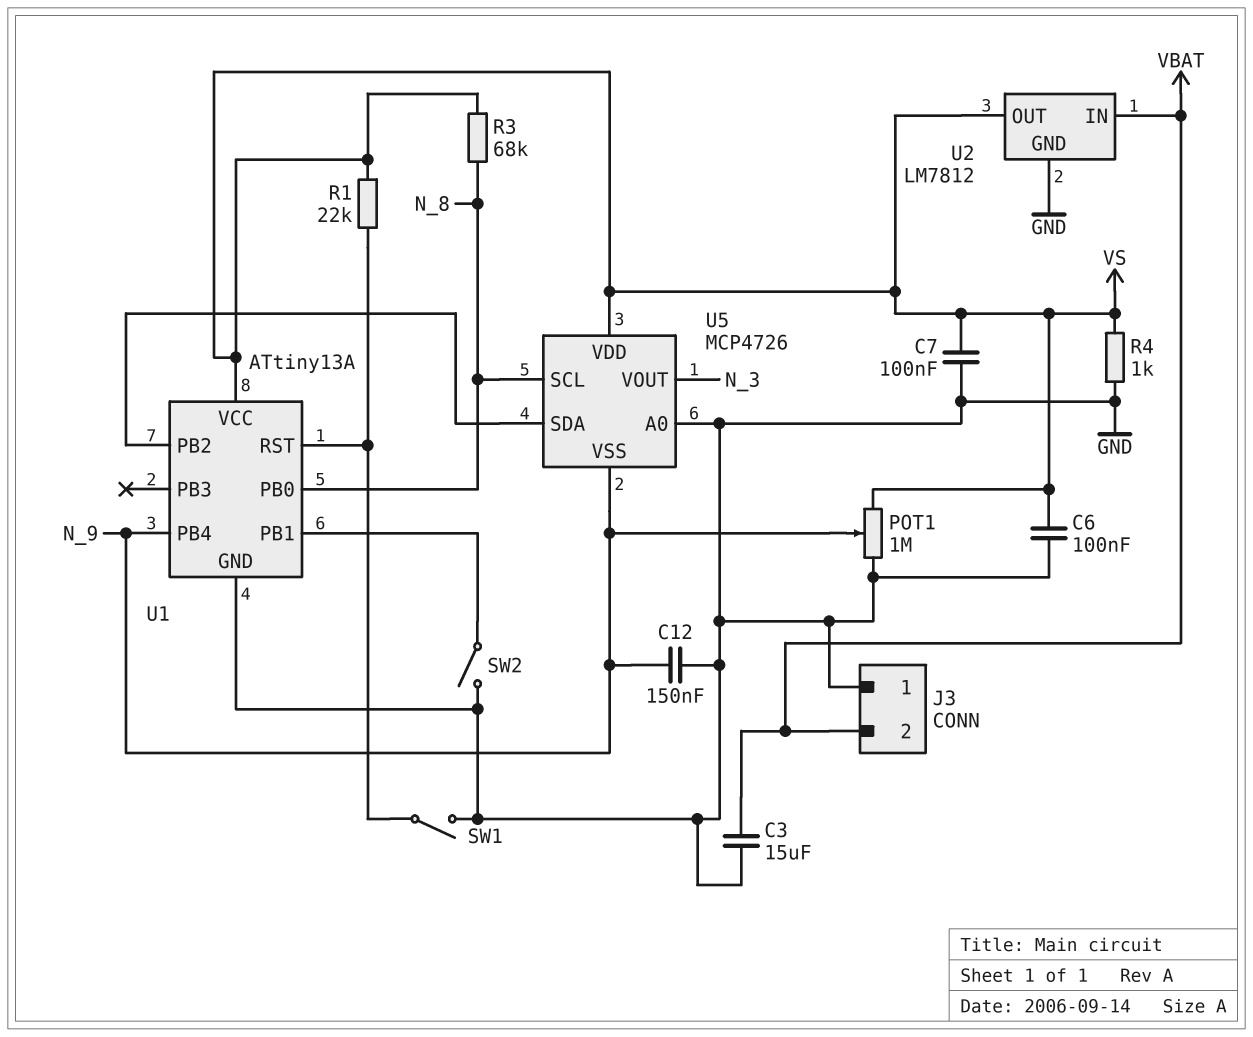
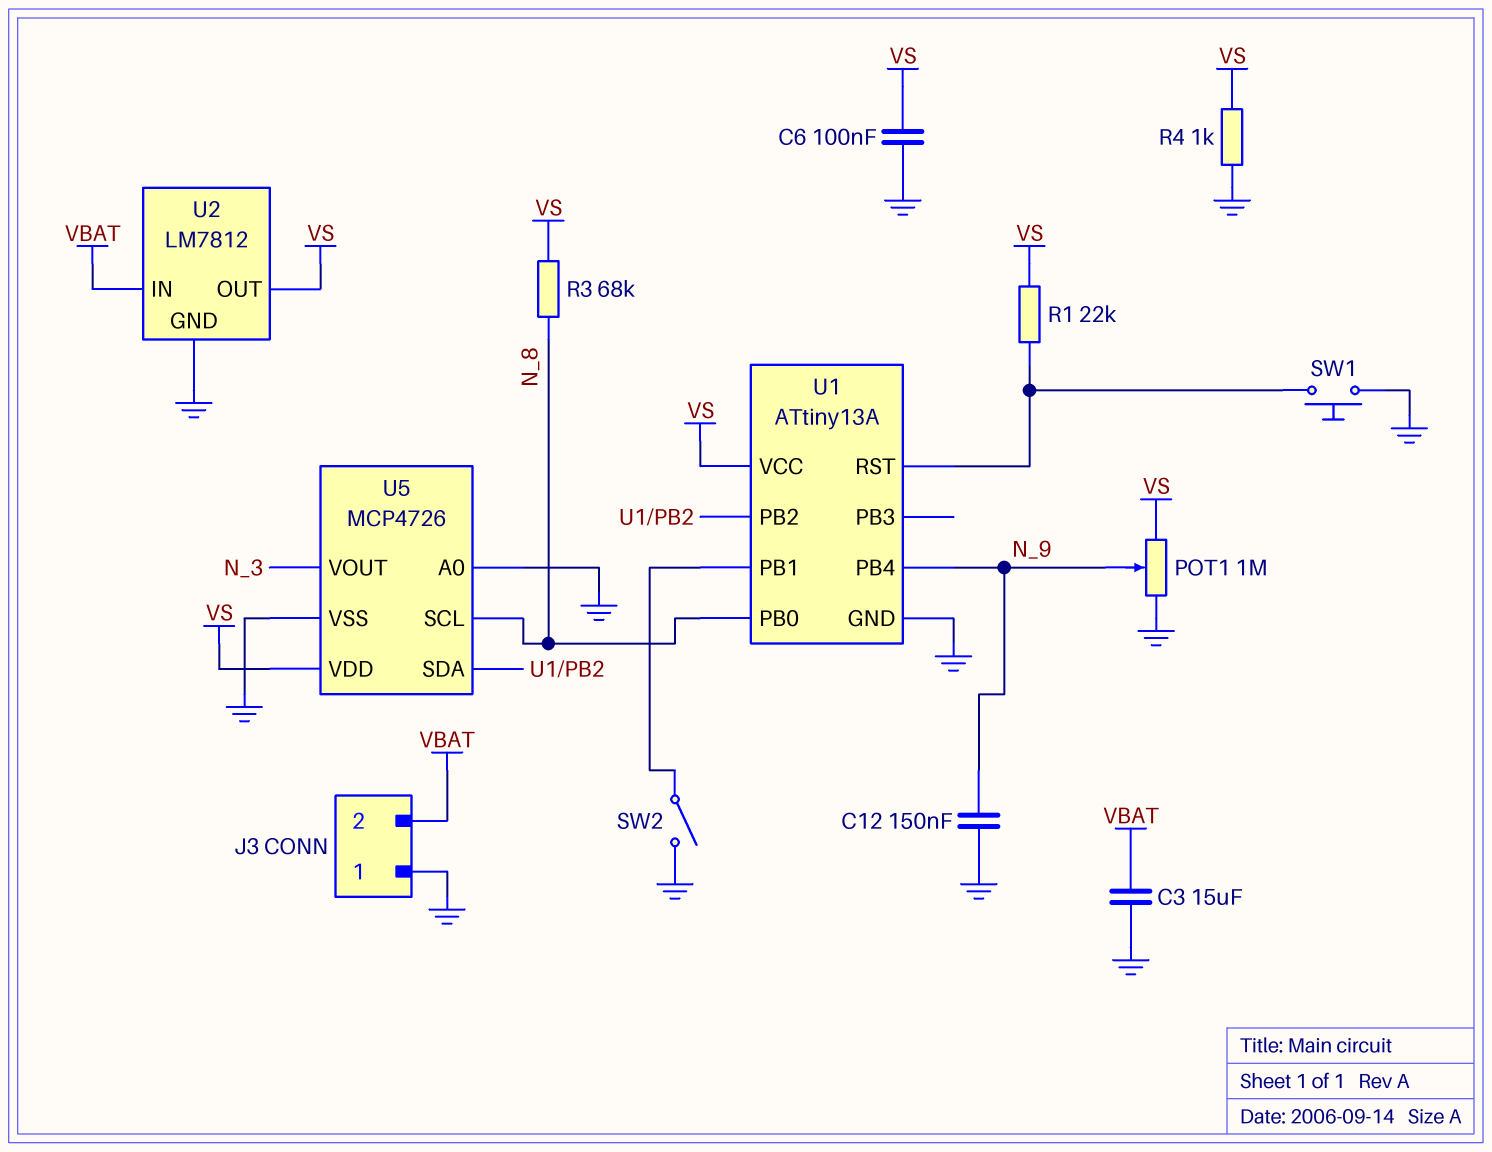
C7: 100nF (GND, VS) -> none
SW1: switch (GND, U1/RST) -> button (GND, U1/RST)
U5 pin VSS: N_9 -> GND

